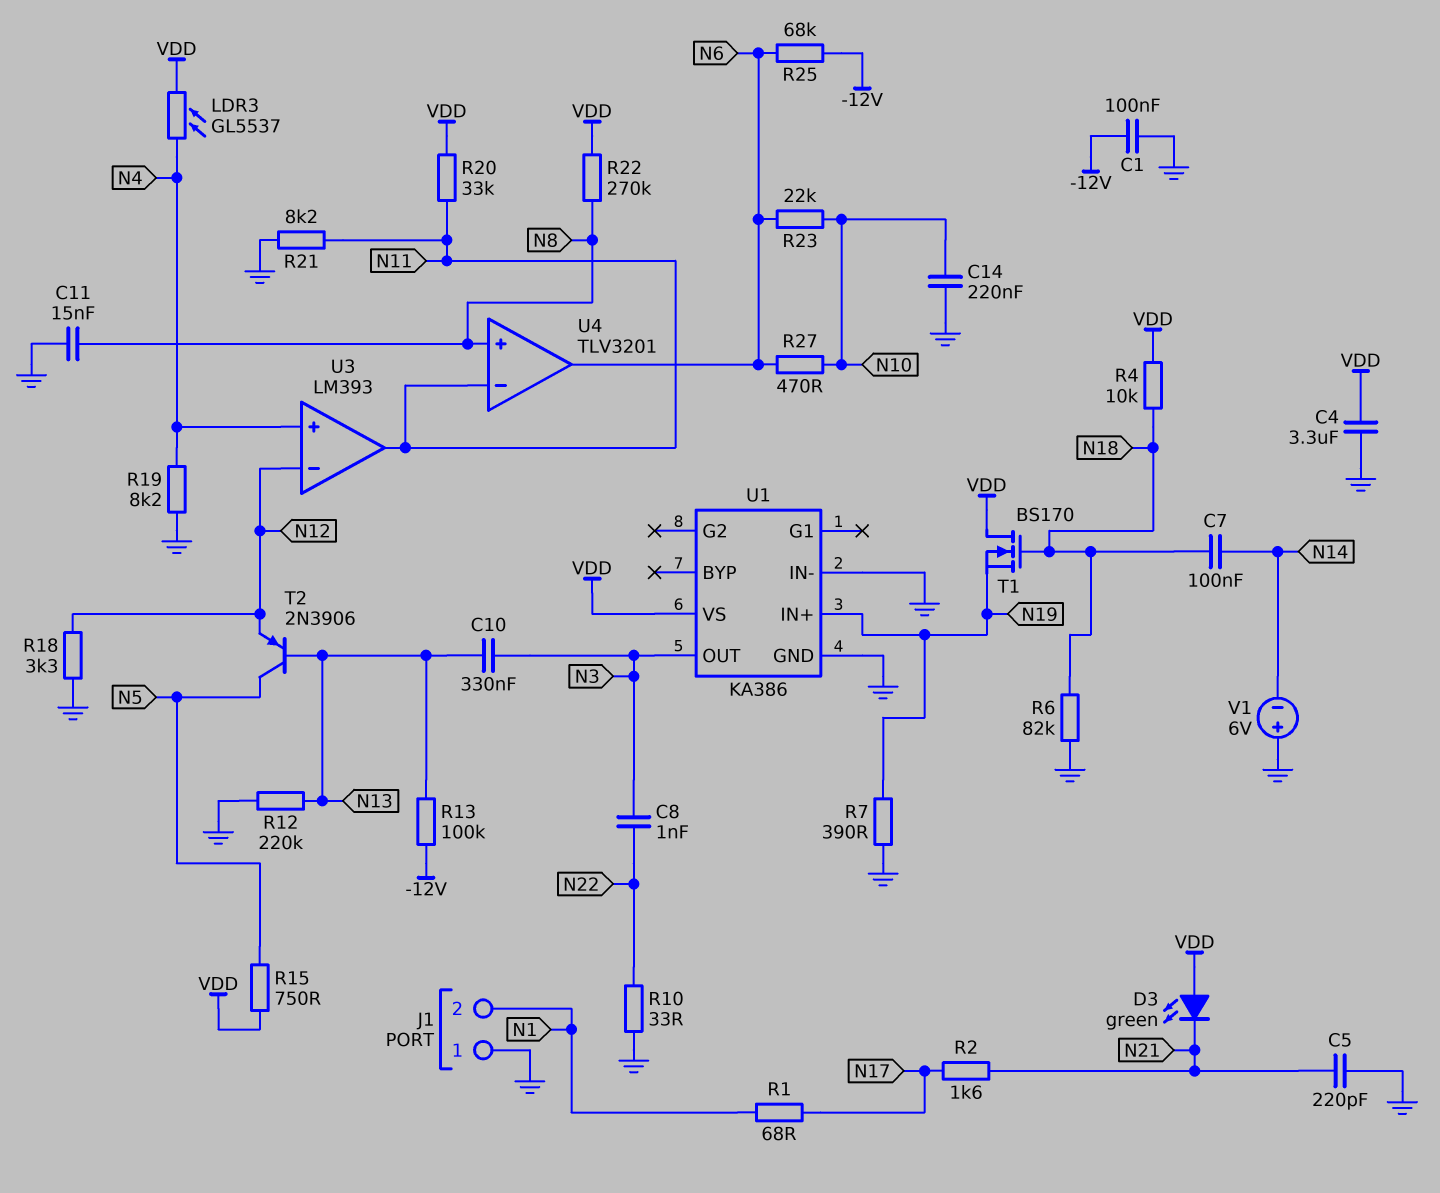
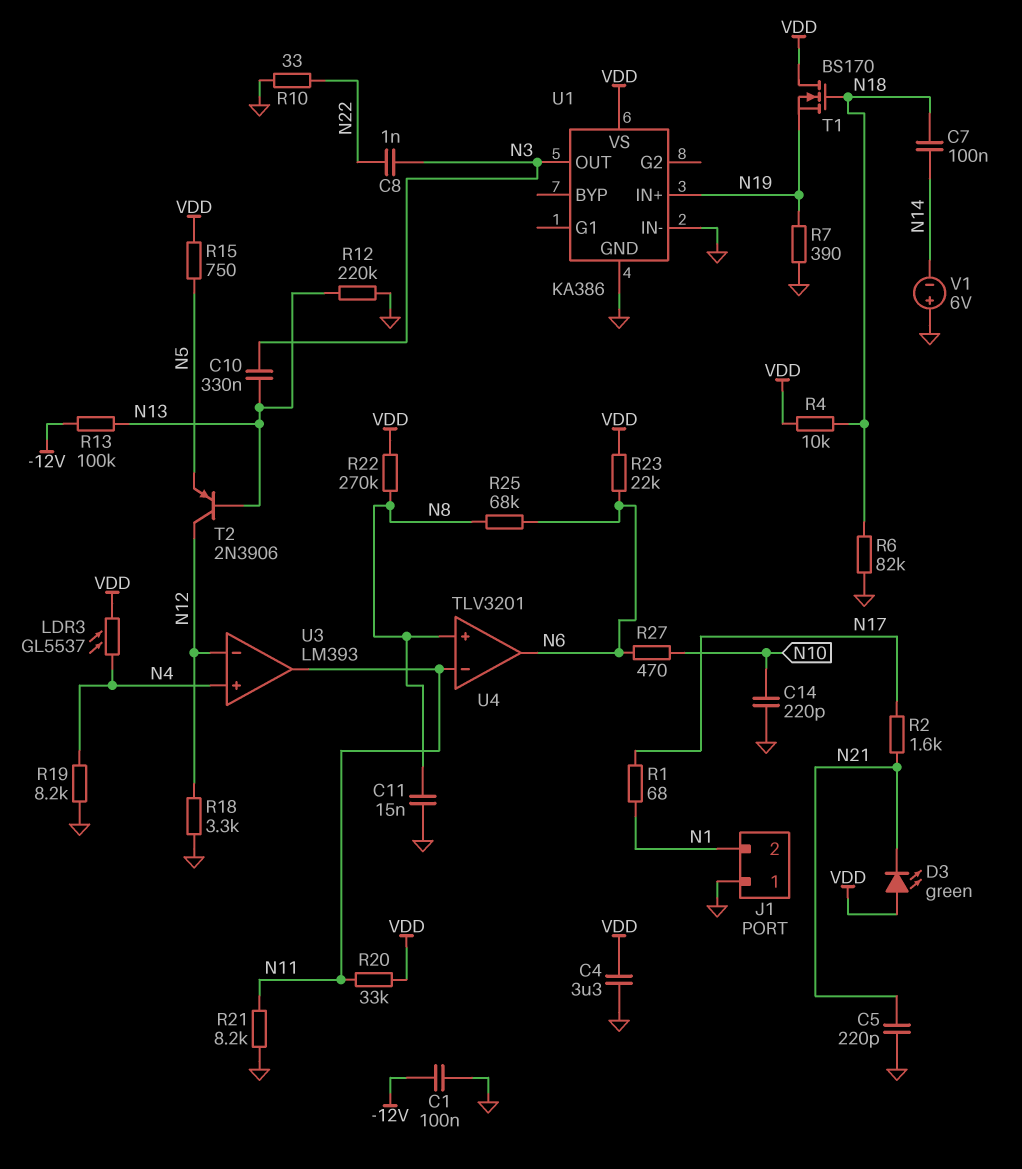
C14: 220nF (GND, N10) -> 220pF (GND, N10)
R23: 22k (N6, N10) -> 22k (N6, VDD)
R25: 68k (-12V, N6) -> 68k (N6, N8)
T2: PNP 2N3906 (B N13, C N5, E N12) -> PNP 2N3906 (B N13, C N12, E N5)

